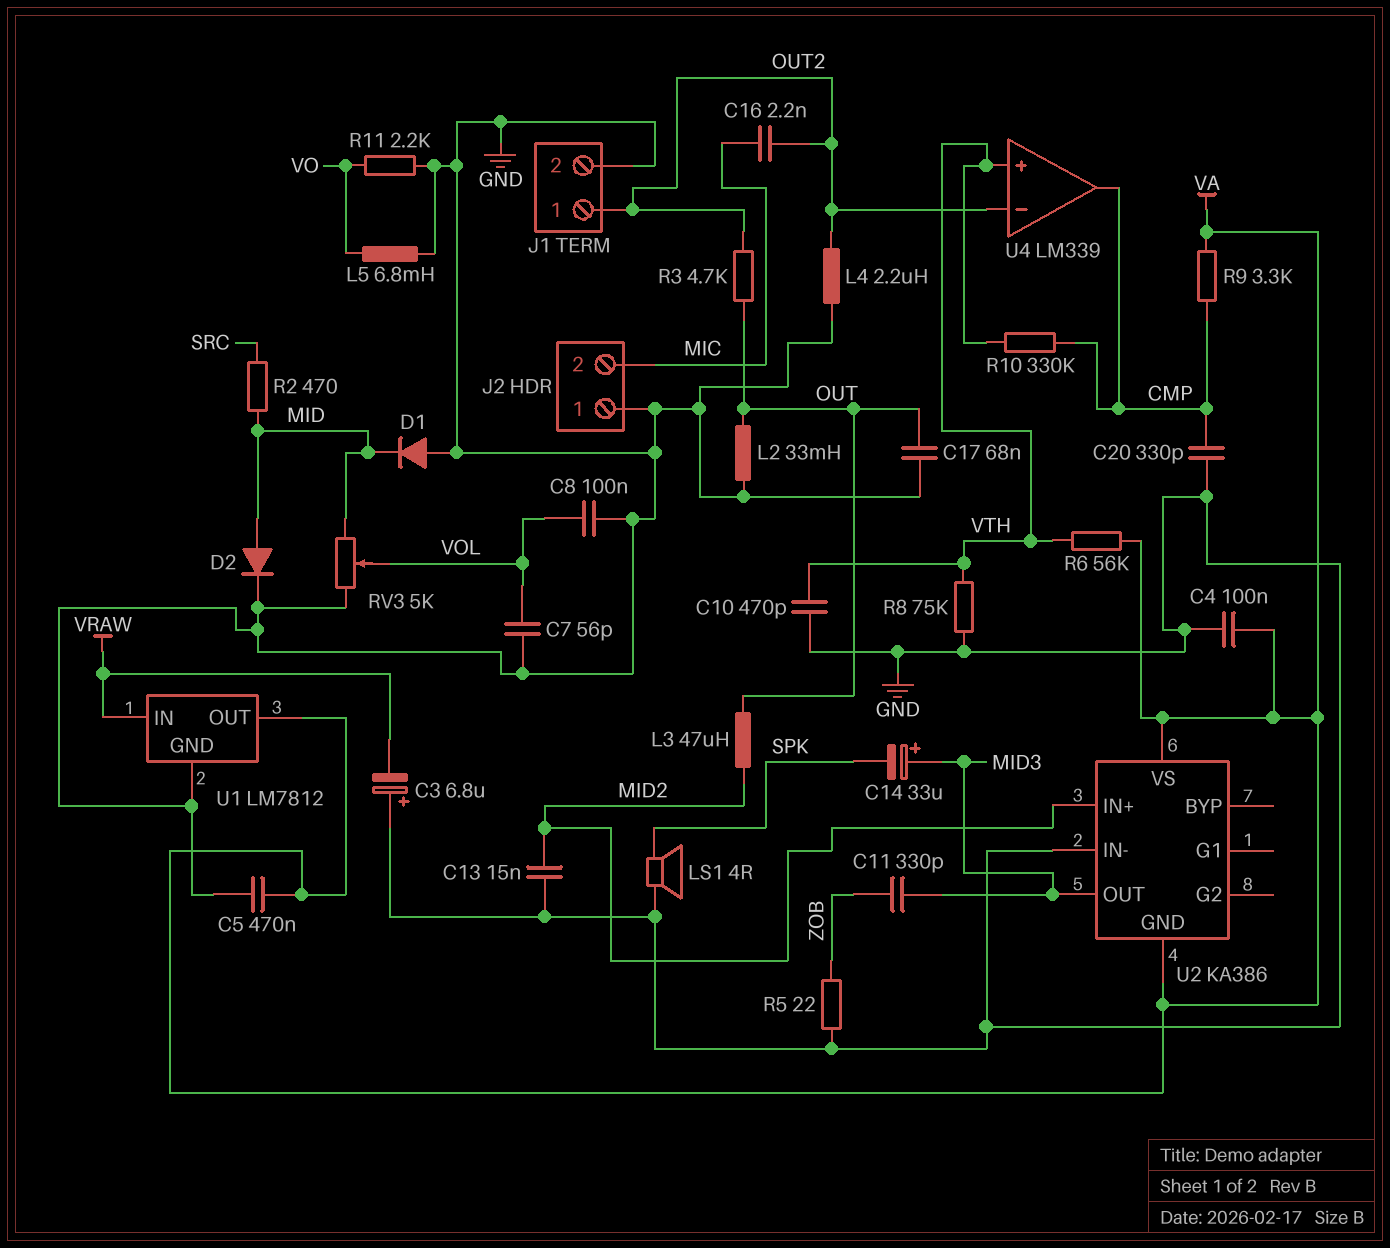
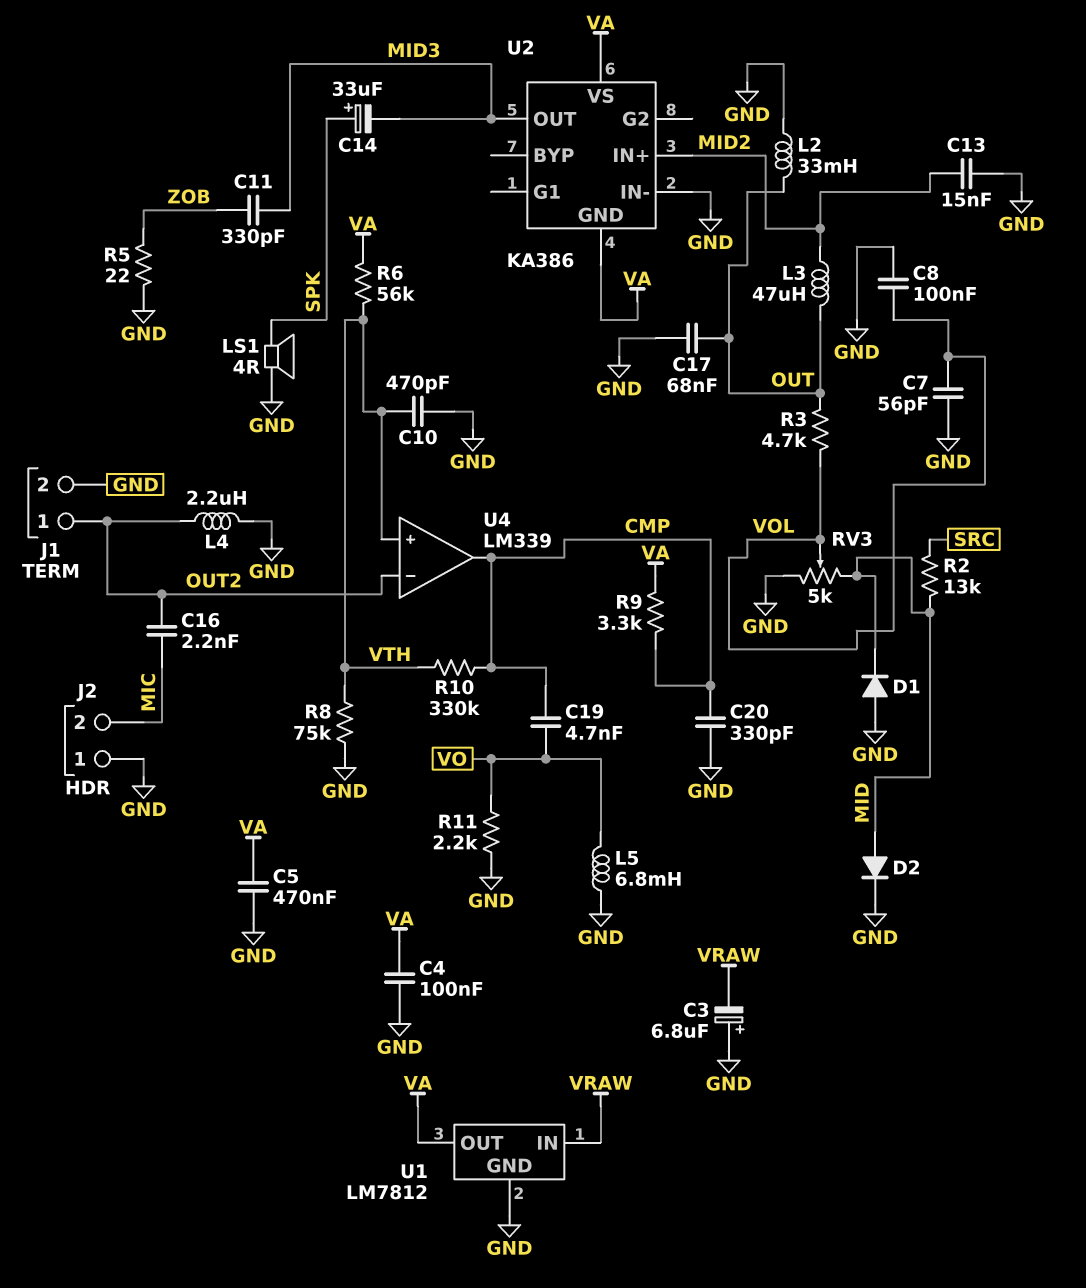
C14: 33uF (plus MID3, minus SPK) -> 33uF (plus SPK, minus MID3)
C19: none -> 4.7nF (CMP, VO)
R2: 470 (MID, SRC) -> 13k (MID, SRC)
R3: 4.7k (OUT, OUT2) -> 4.7k (OUT, VOL)

